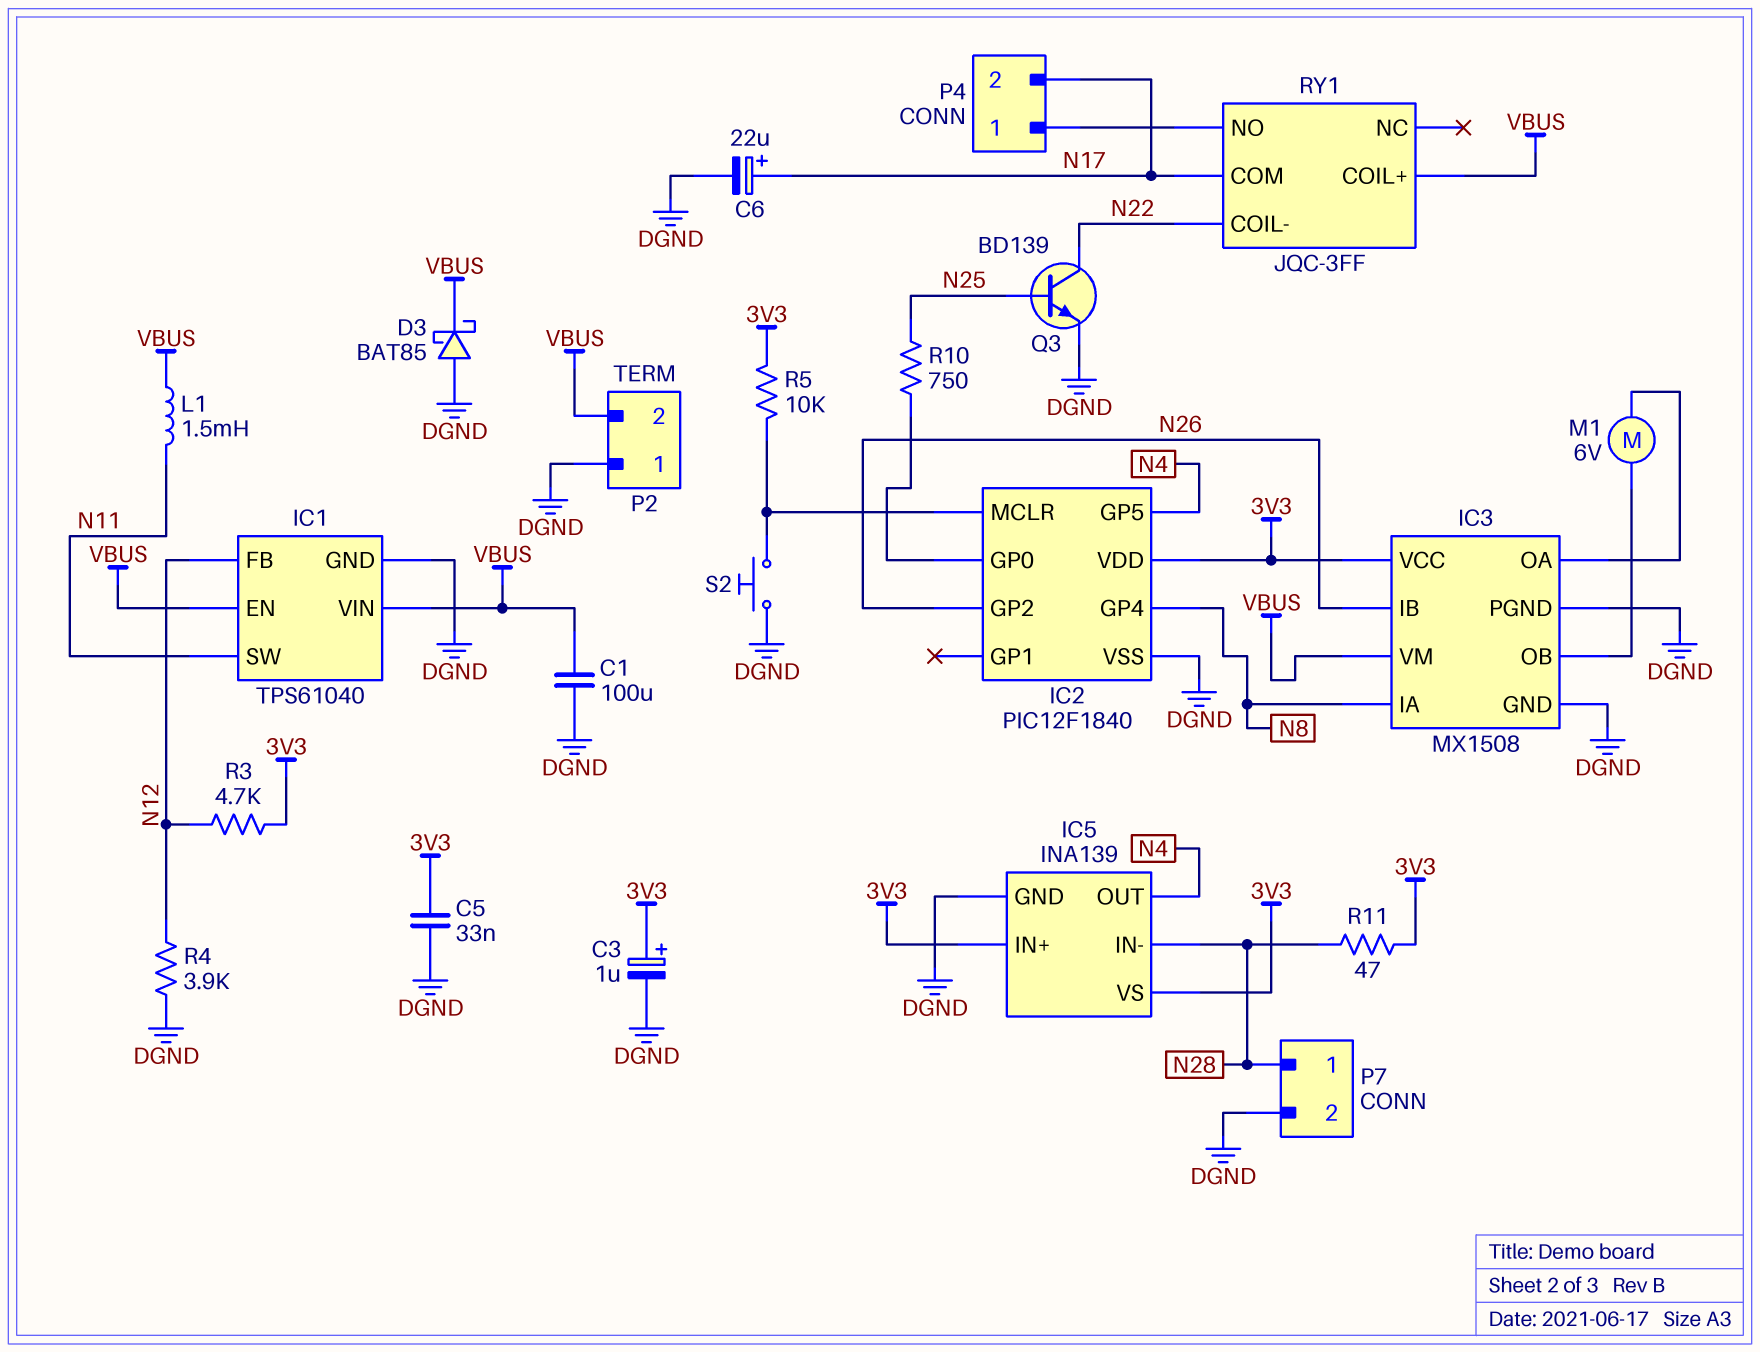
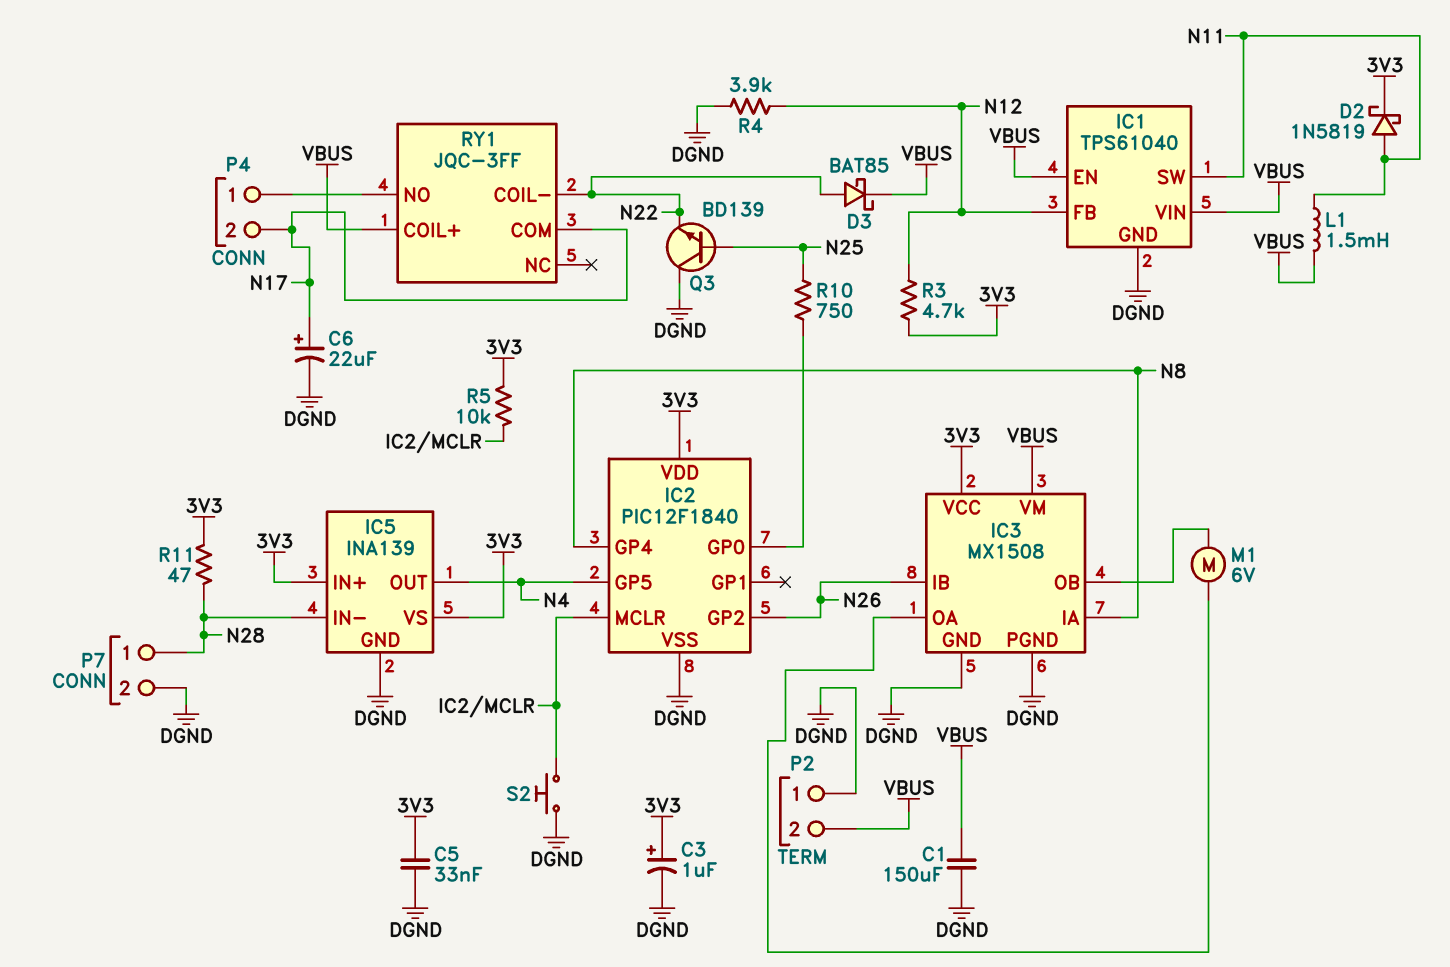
C1: 100uF (DGND, VBUS) -> 150uF (DGND, VBUS)
D2: none -> schottky 1N5819 (A N11, K 3V3)
D3: schottky BAT85 (A DGND, K VBUS) -> schottky BAT85 (A N22, K VBUS)
Q3: NPN BD139 (B N25, C N22, E DGND) -> NPN BD139 (B N25, C DGND, E N22)

